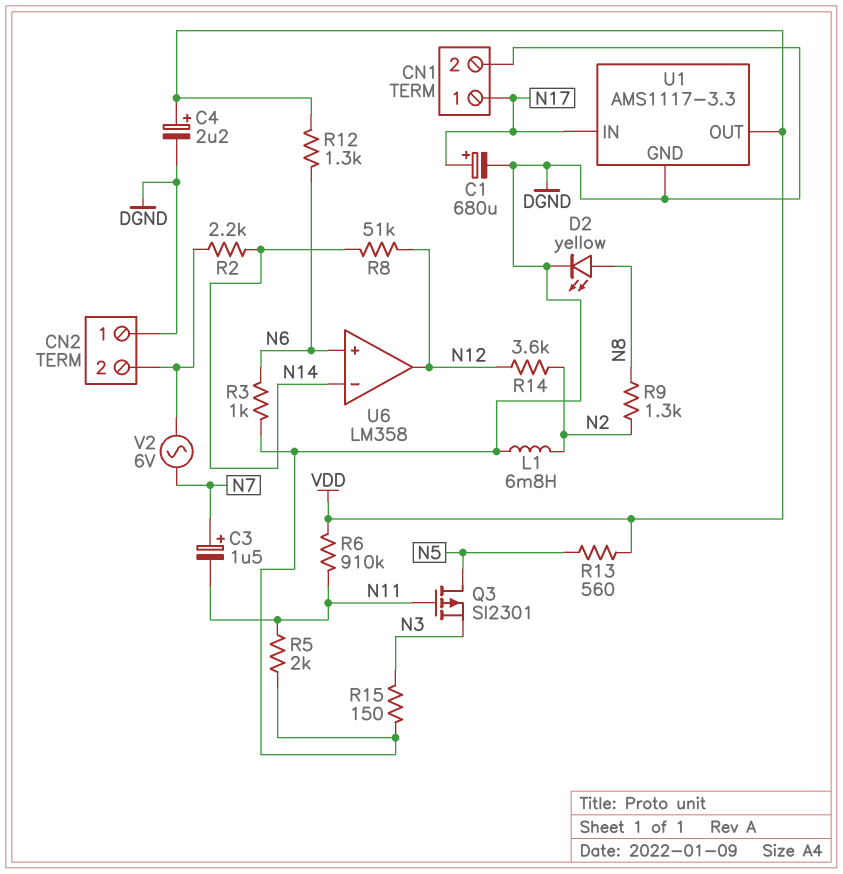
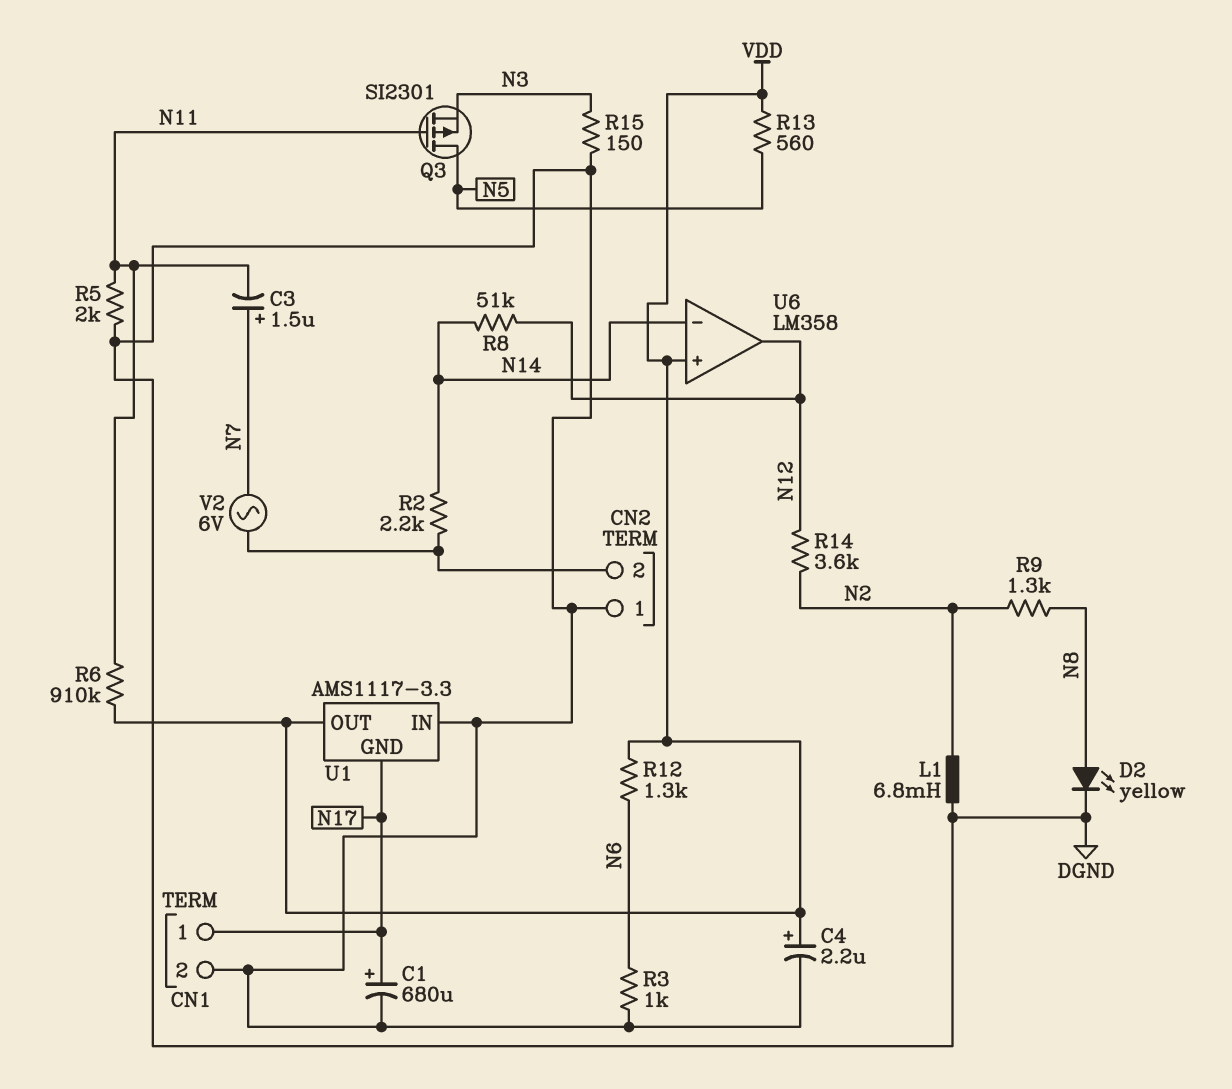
U1 pin GND: DGND -> N17
U1 pin IN: N17 -> DGND
U6 pin in+: N6 -> VDD

